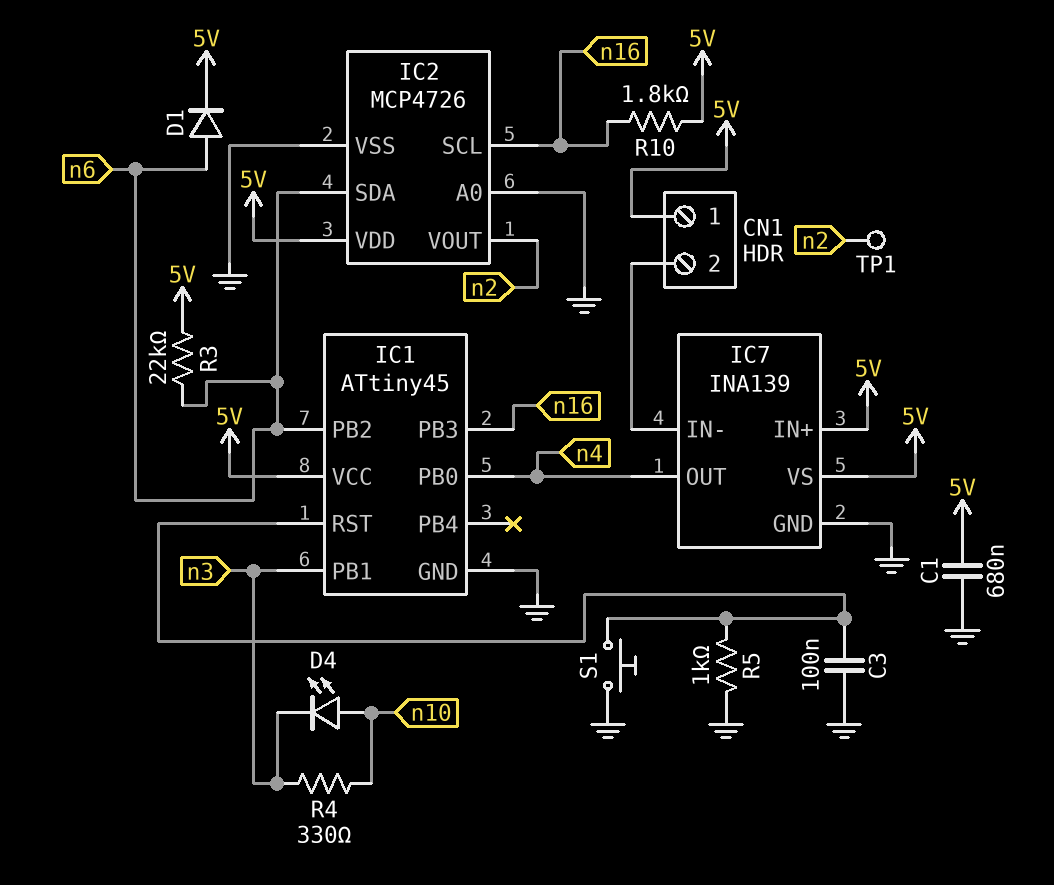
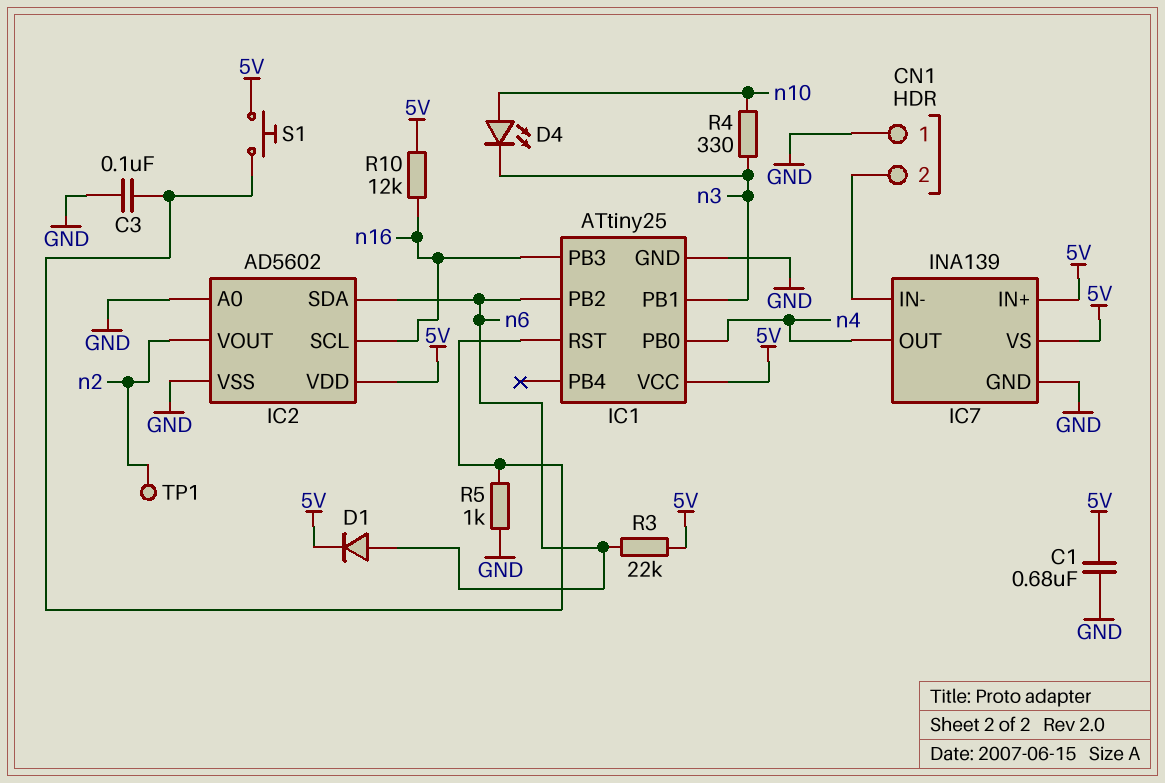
CN1 pin 1: 5V -> GND
IC1: ATtiny45 -> ATtiny25
IC2: MCP4726 -> AD5602
R10: 1.8k (5V, n16) -> 12k (5V, n16)
S1: button (GND, IC1/RST) -> button (5V, IC1/RST)

